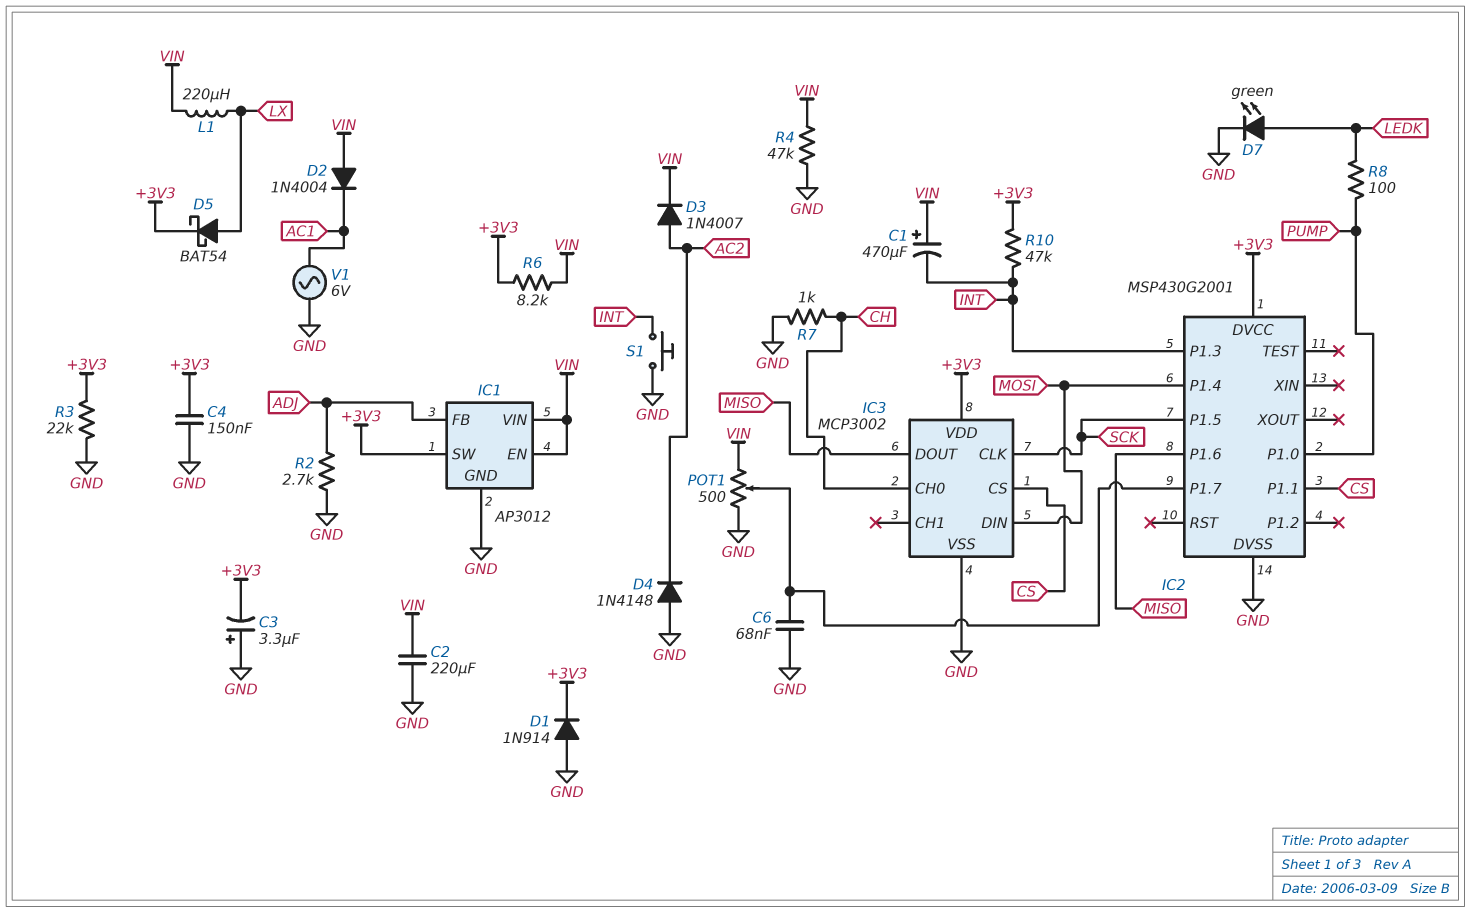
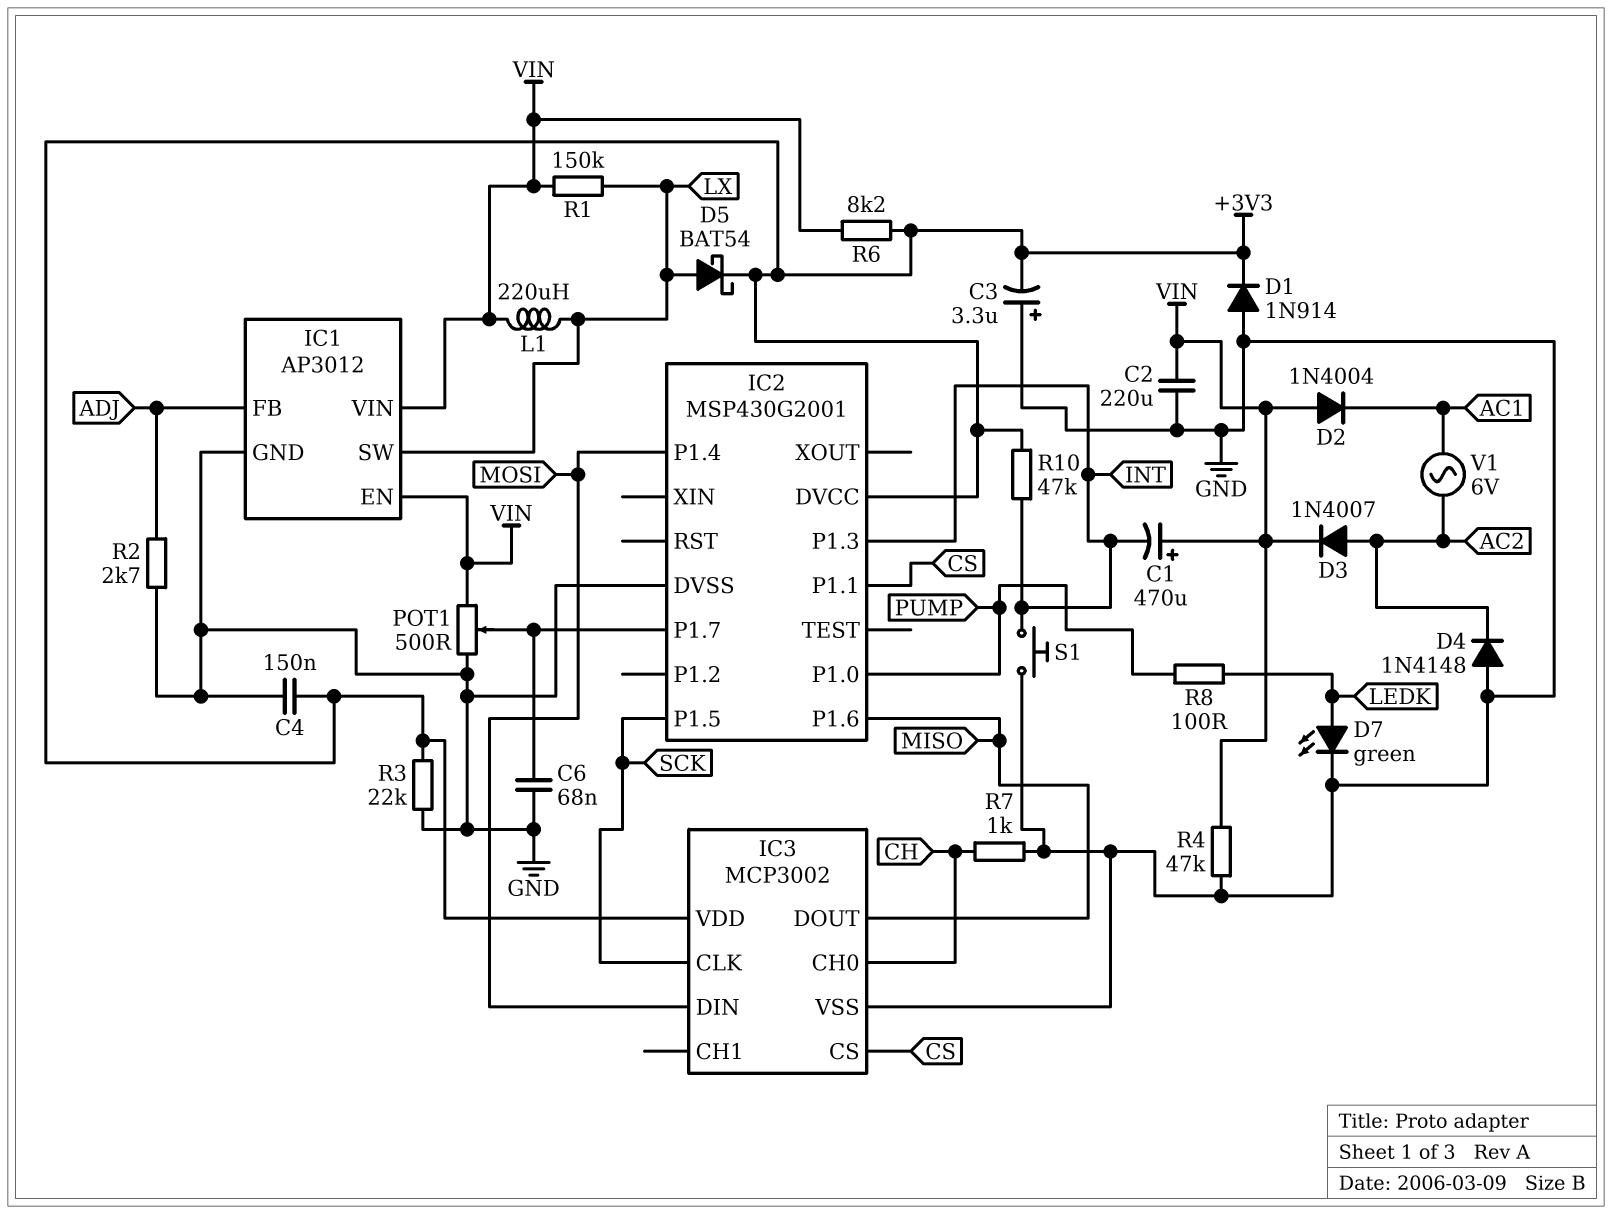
IC1 pin SW: +3V3 -> LX
R1: none -> 150k (LX, VIN)
V1: AC 6V (AC1, GND) -> AC 6V (AC1, AC2)

